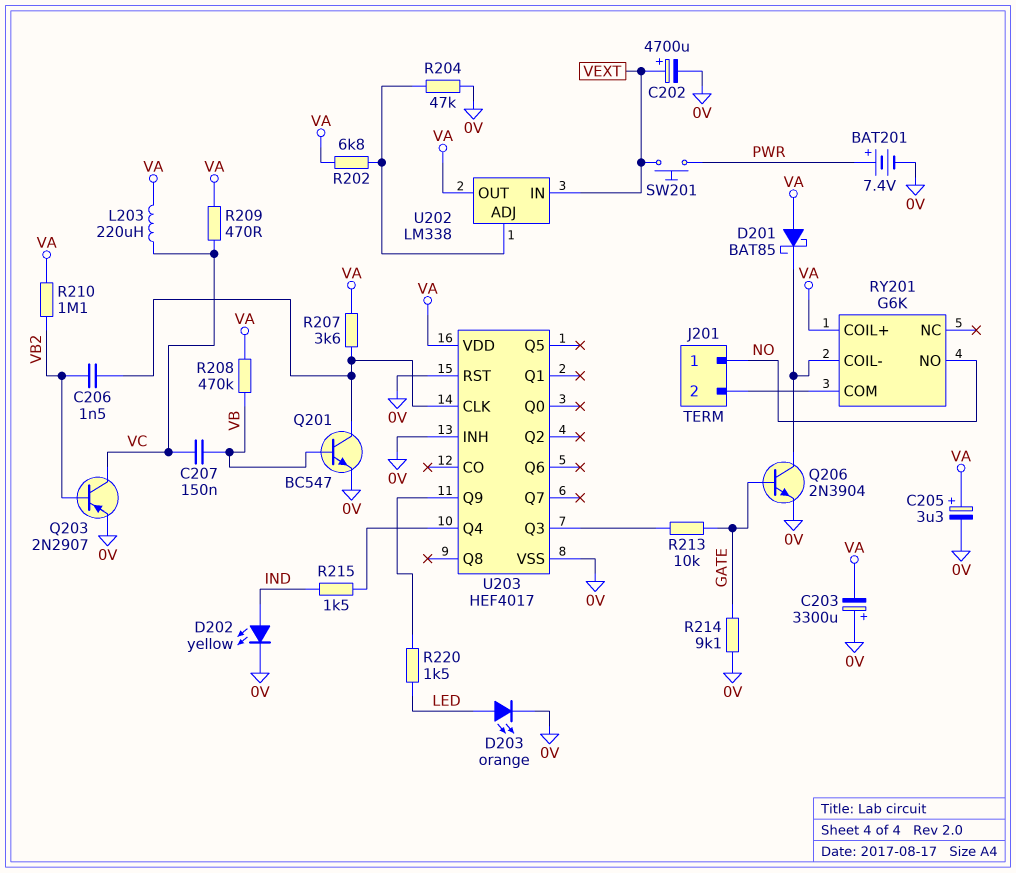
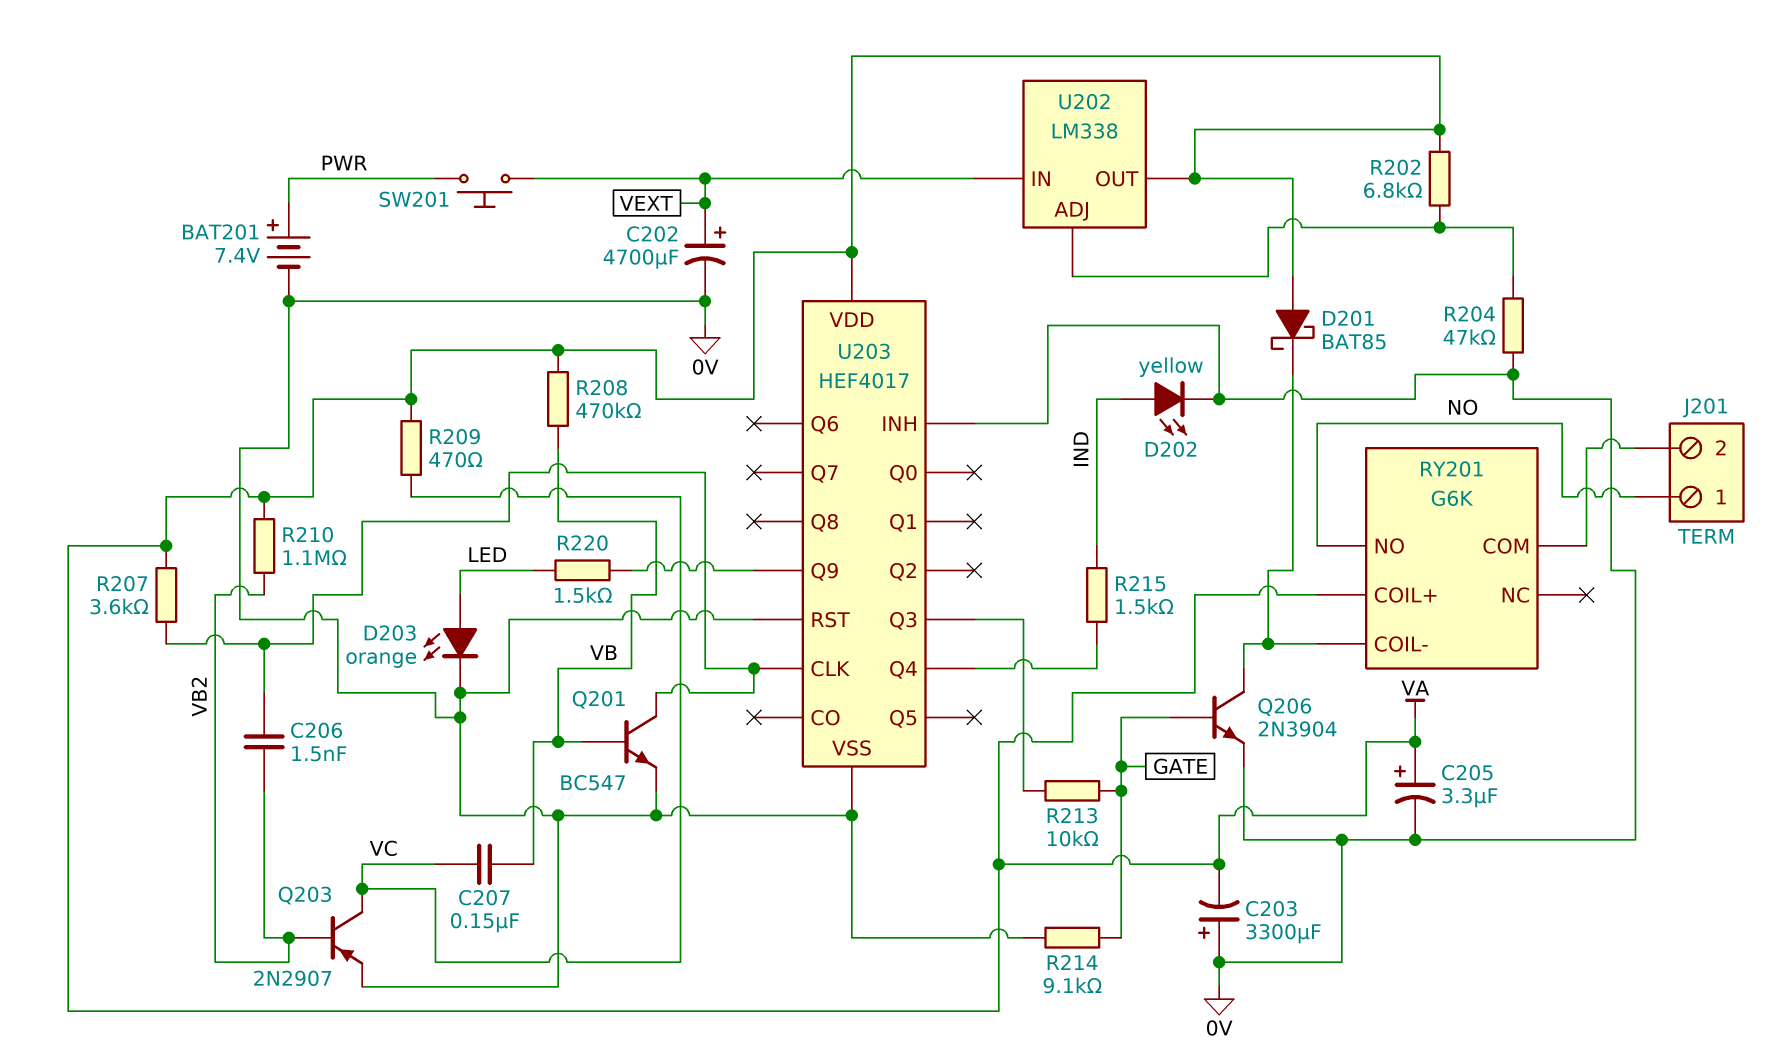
L203: 220uH (VA, VC) -> none

